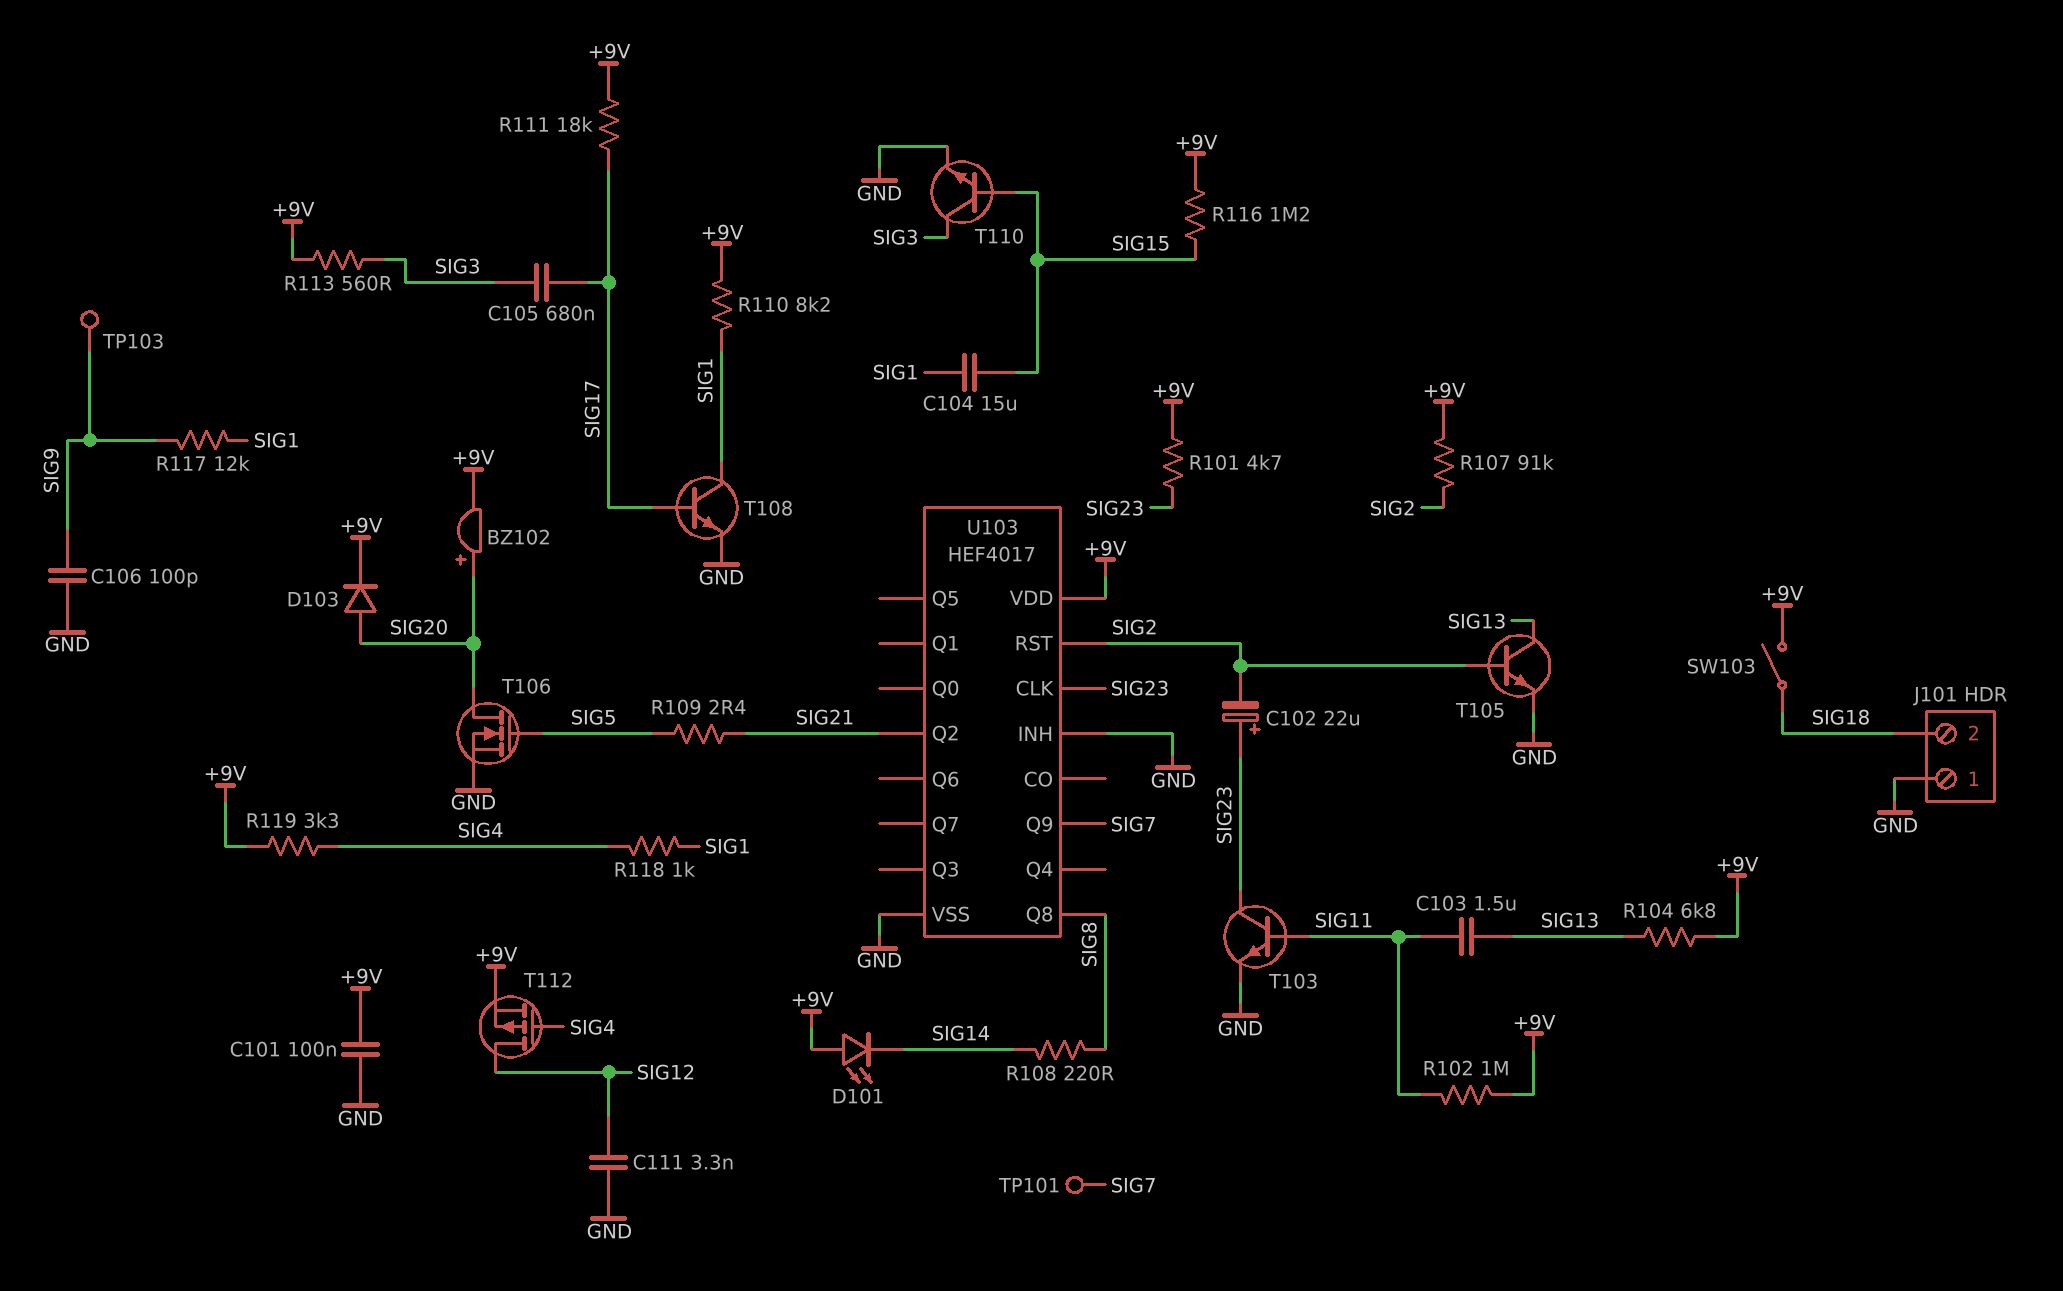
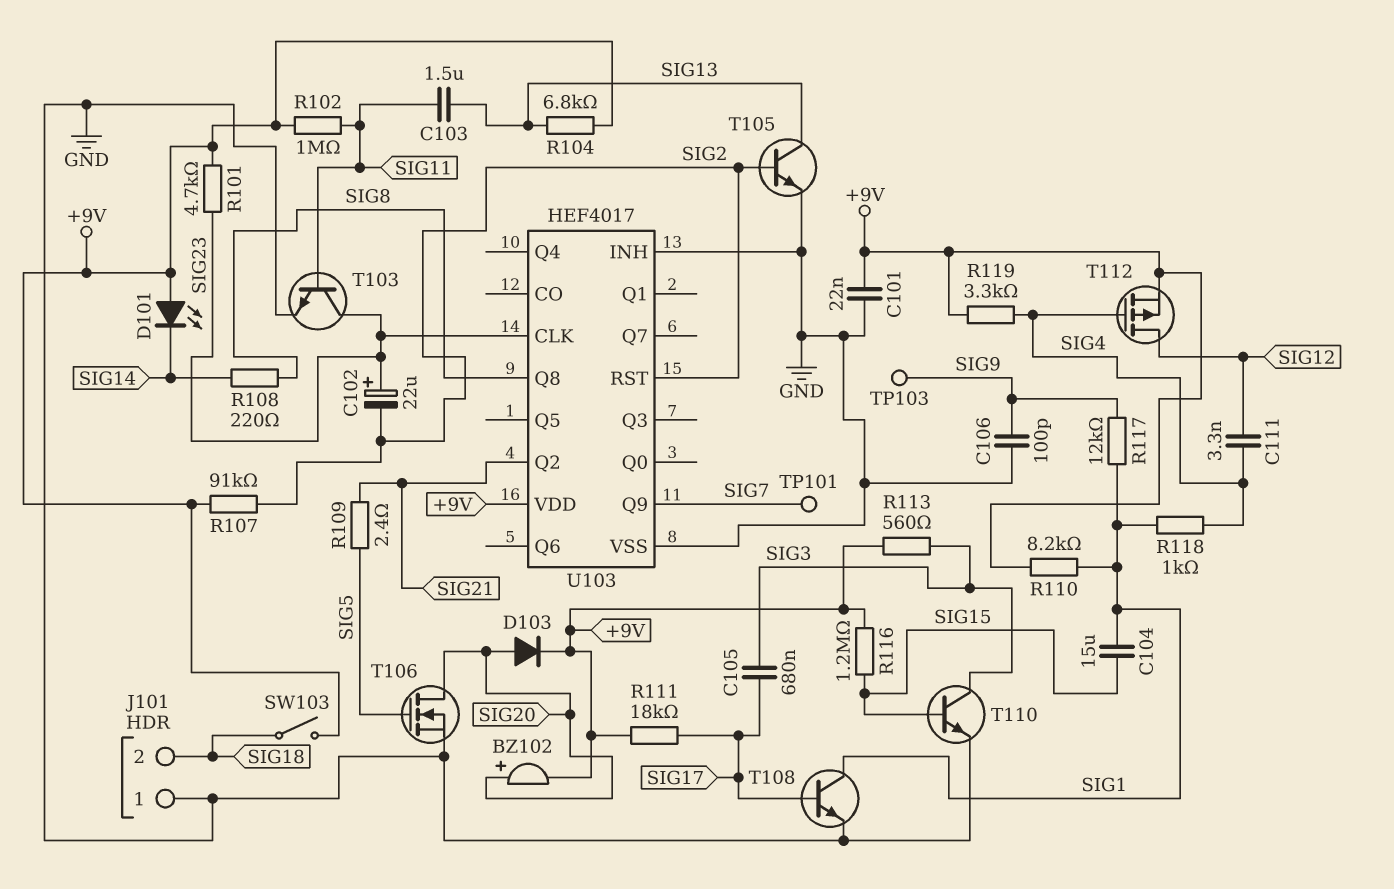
C101: 100nF (+9V, GND) -> 22nF (+9V, GND)
C111: 3.3nF (GND, SIG12) -> 3.3nF (SIG4, SIG12)

